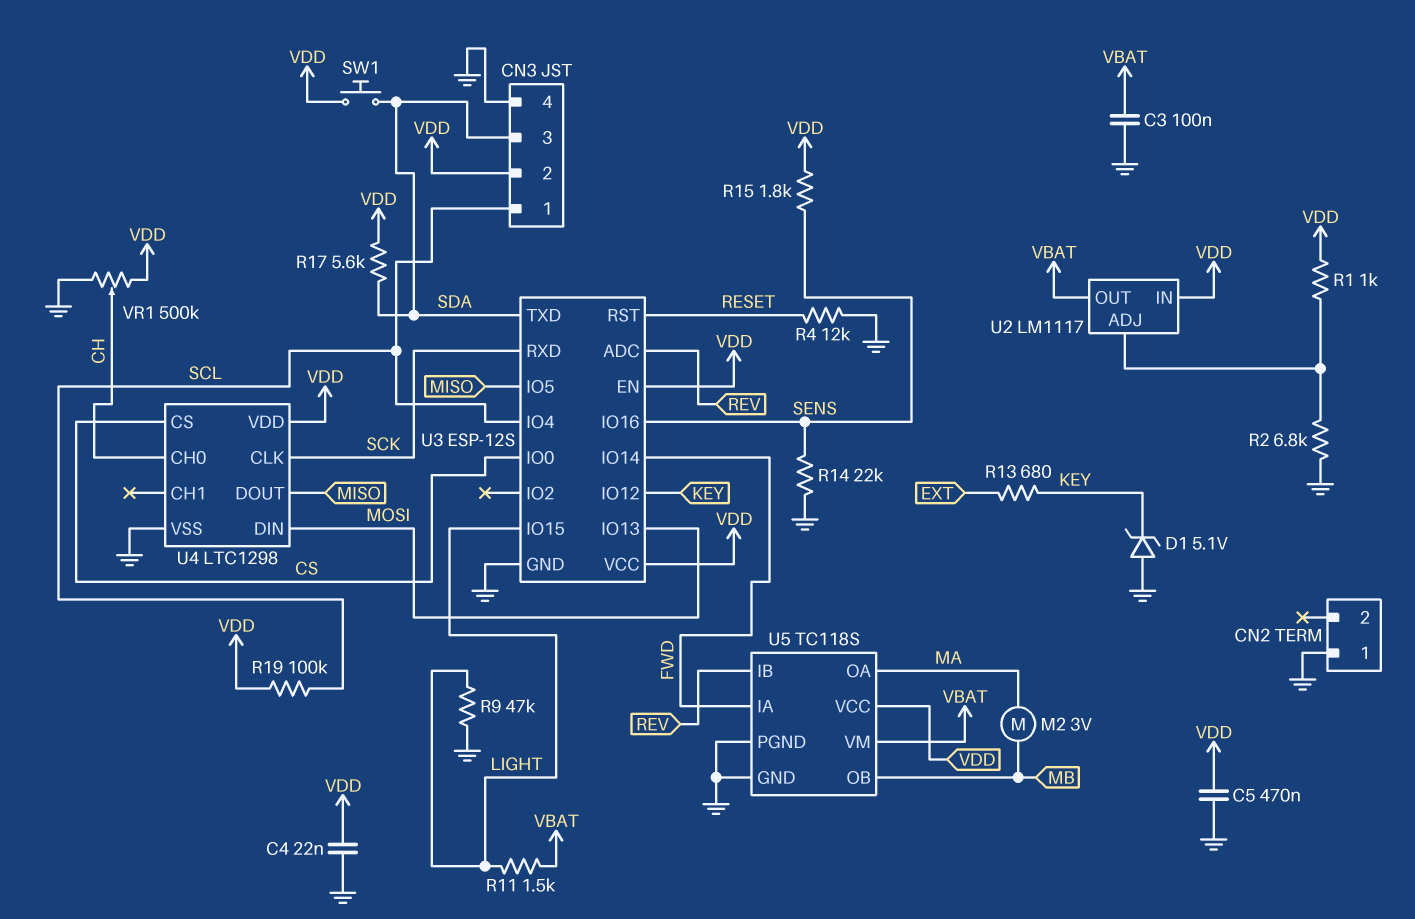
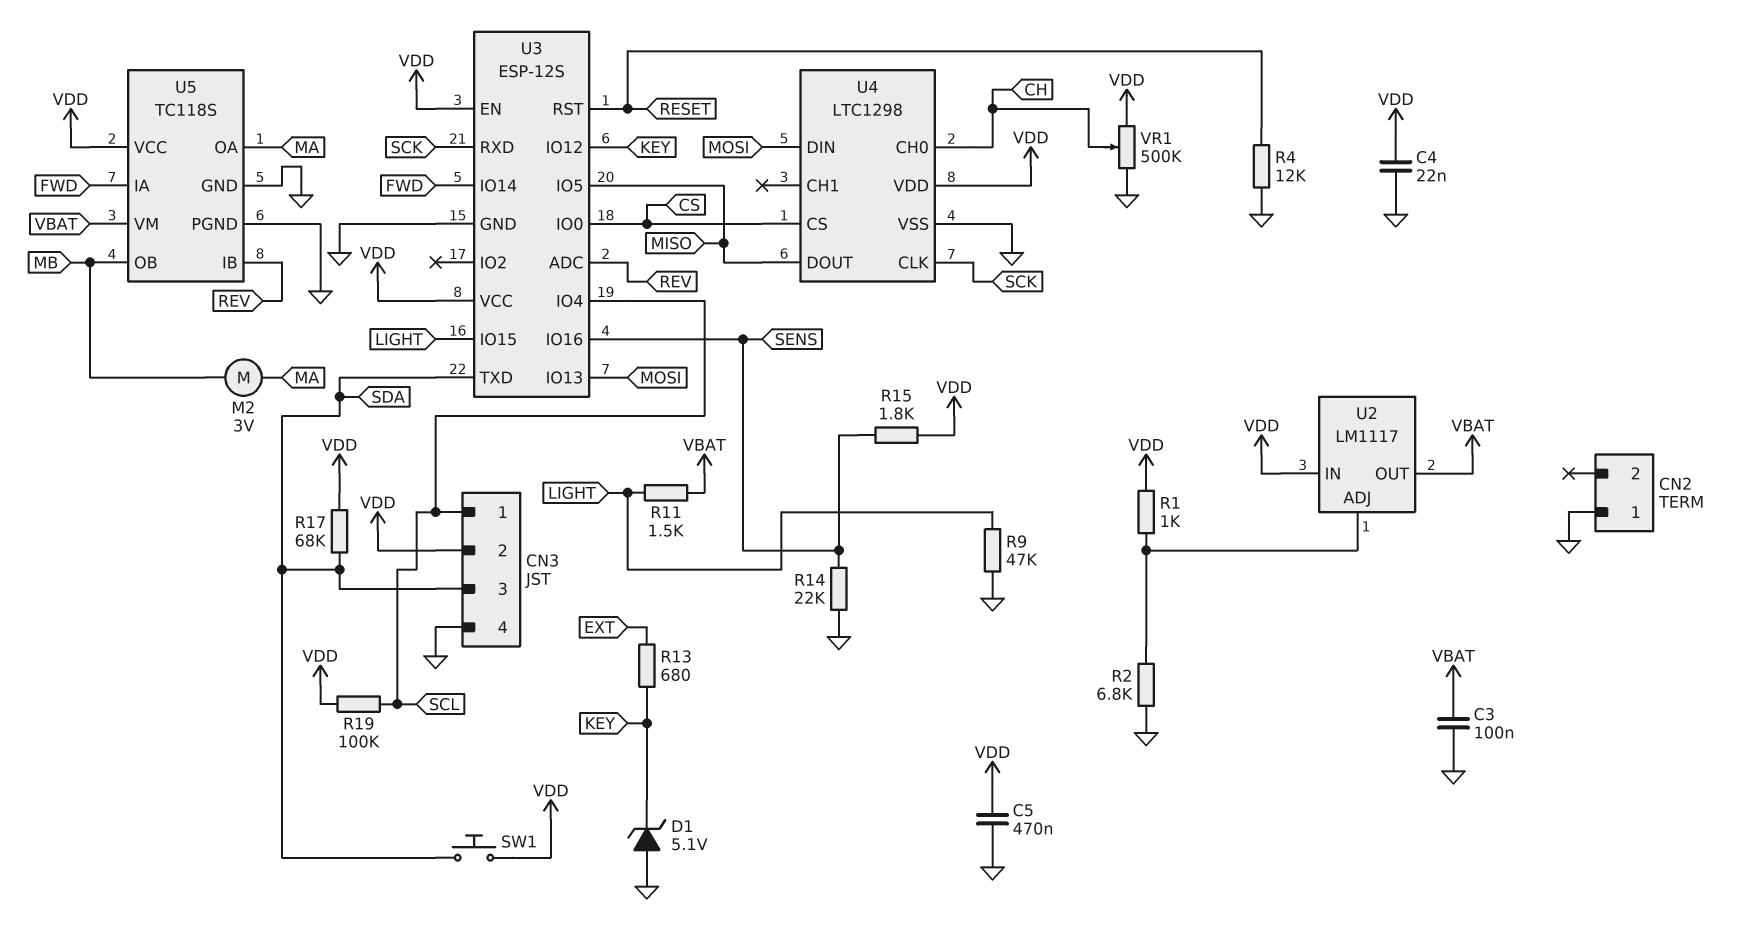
R17: 5.6k (SDA, VDD) -> 68k (SDA, VDD)

